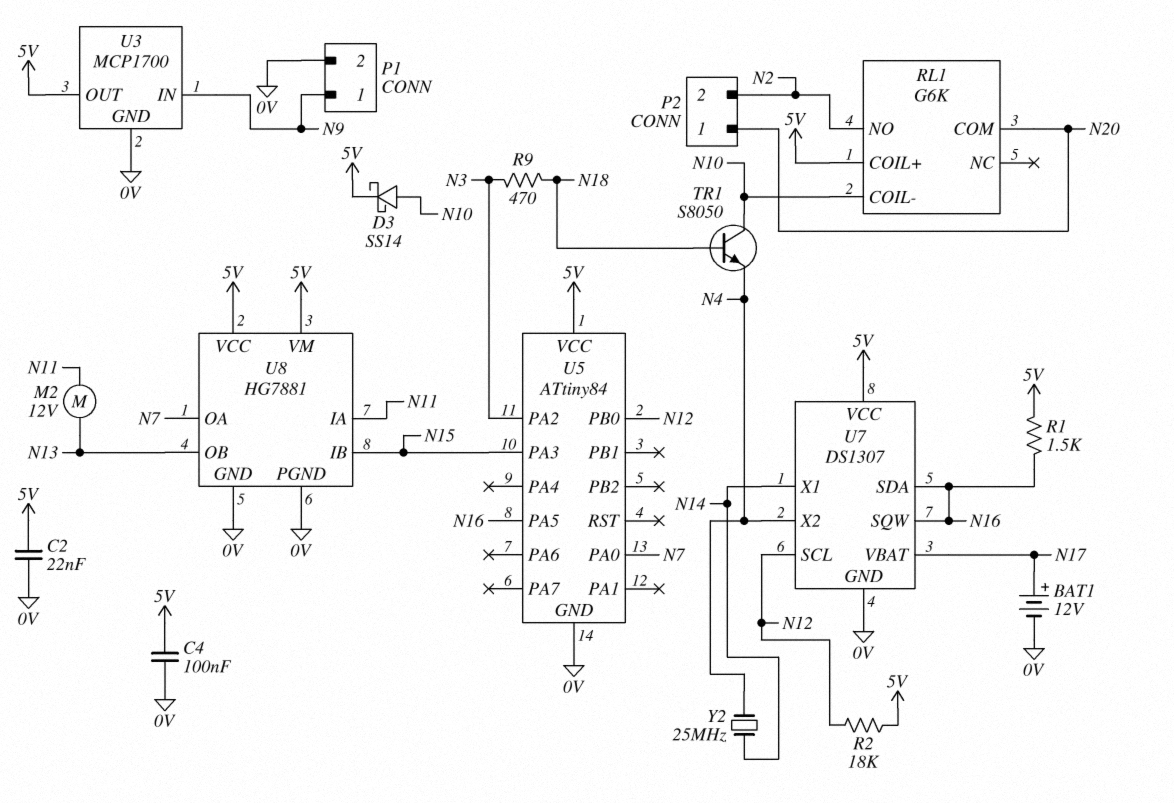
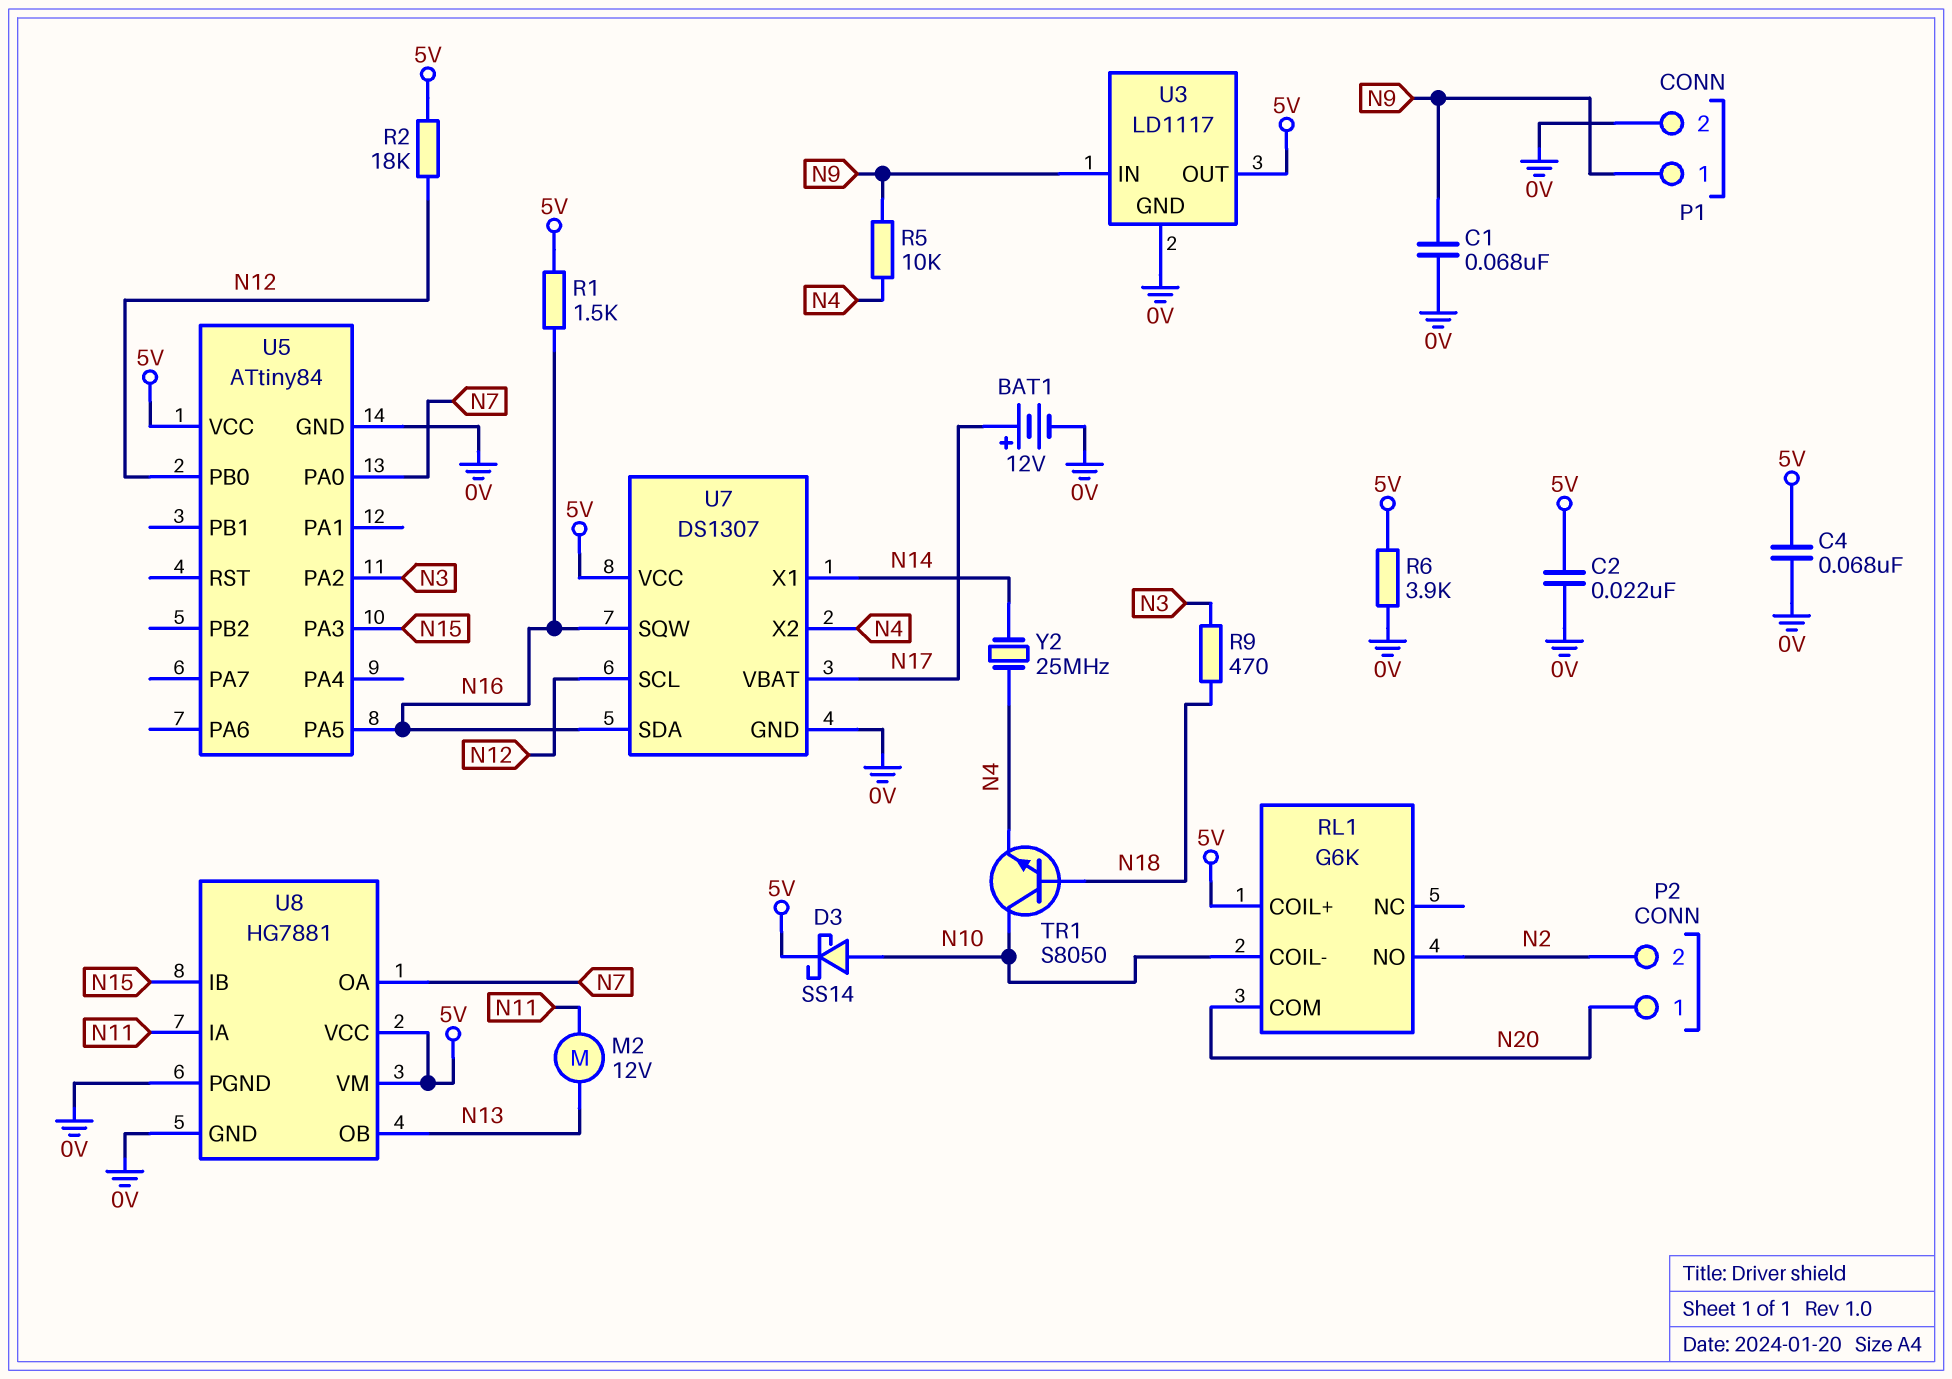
C1: none -> 68nF (0V, N9)
C4: 100nF (0V, 5V) -> 68nF (0V, 5V)
R5: none -> 10k (N4, N9)
R6: none -> 3.9k (0V, 5V)
U3: MCP1700 -> LD1117

